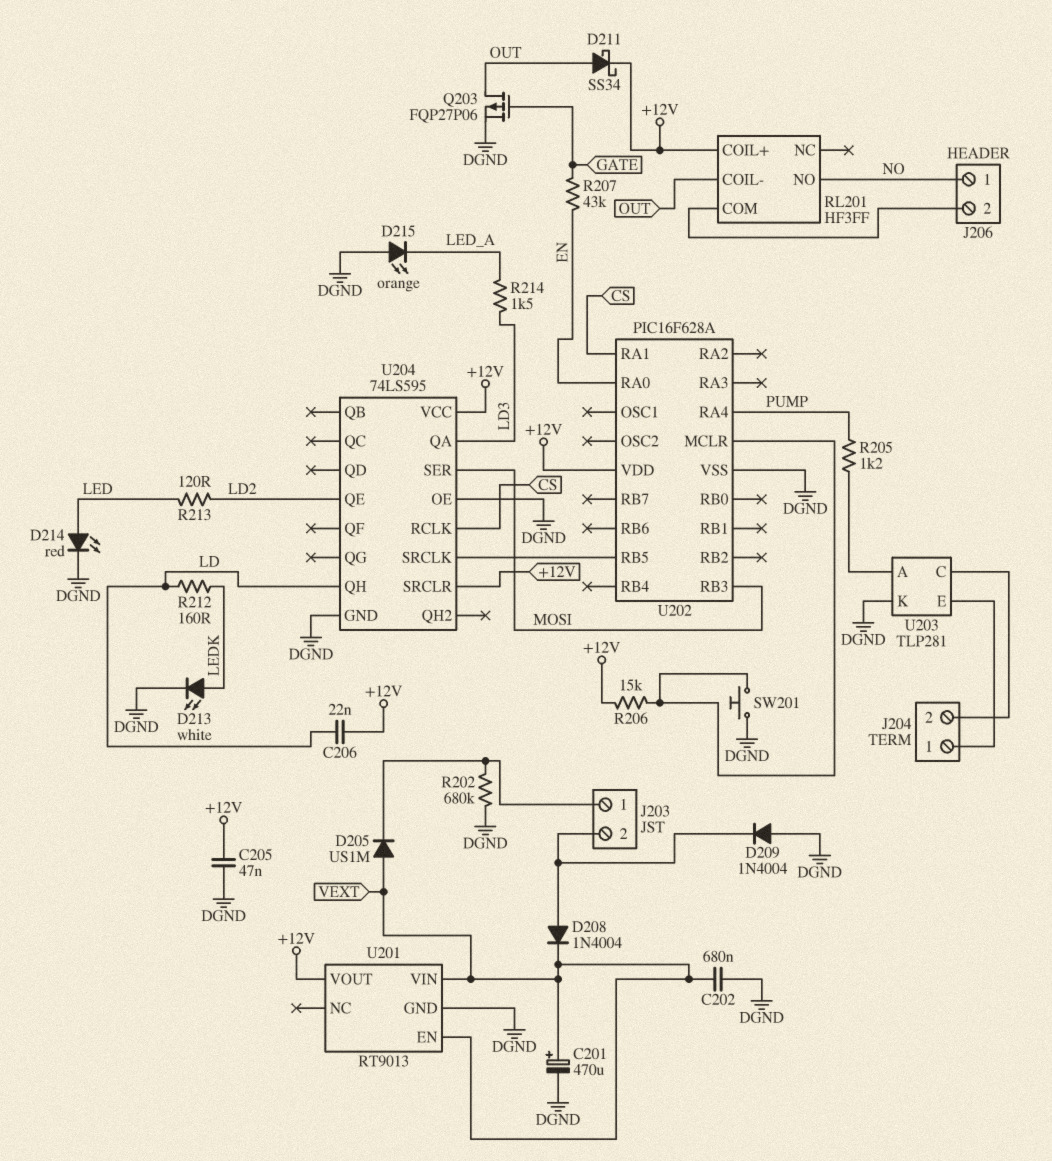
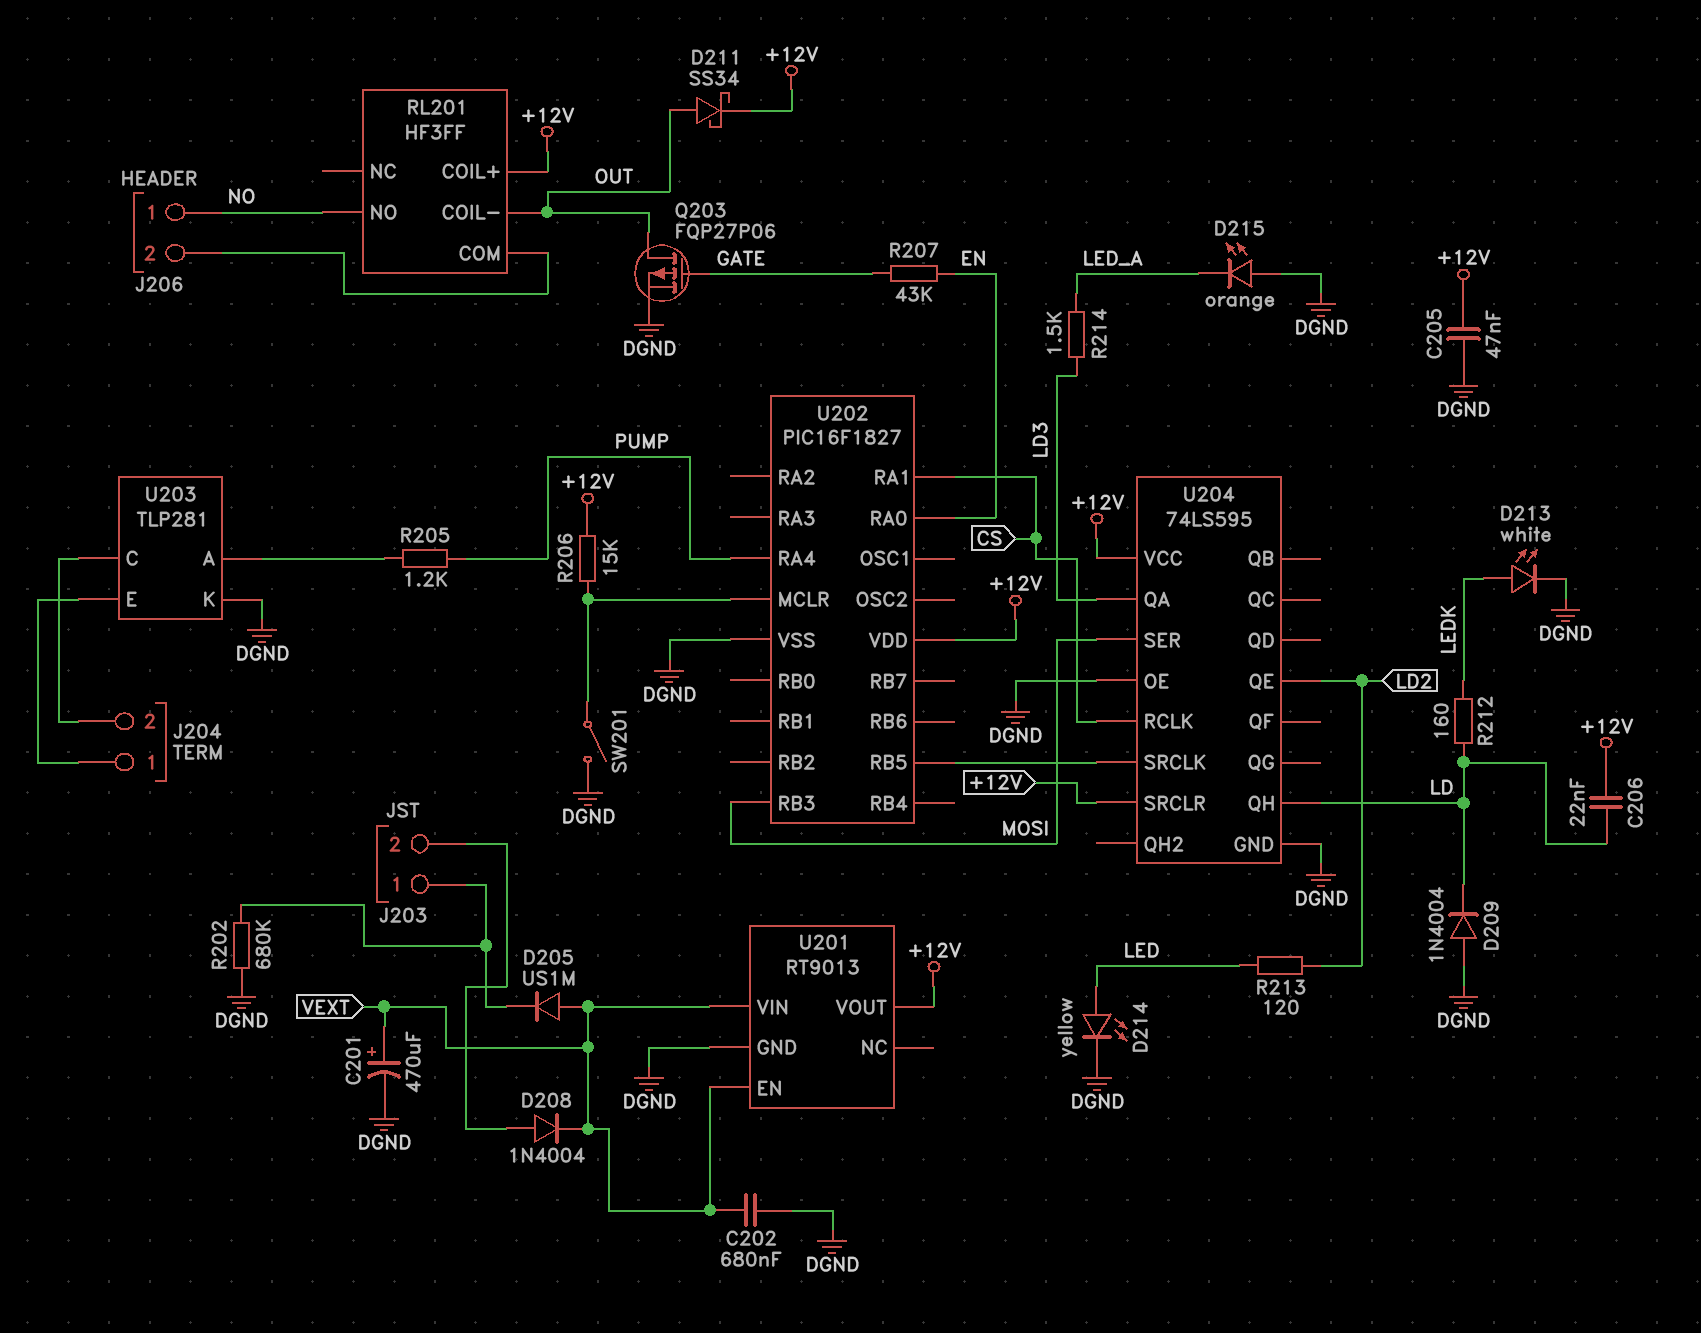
D209: diode 1N4004 (A DGND, K J203/2) -> diode 1N4004 (A DGND, K LD)
D214: LED red (A LED, K DGND) -> LED yellow (A LED, K DGND)
SW201: button (DGND, U202/MCLR) -> switch (DGND, U202/MCLR)
U202: PIC16F628A -> PIC16F1827

